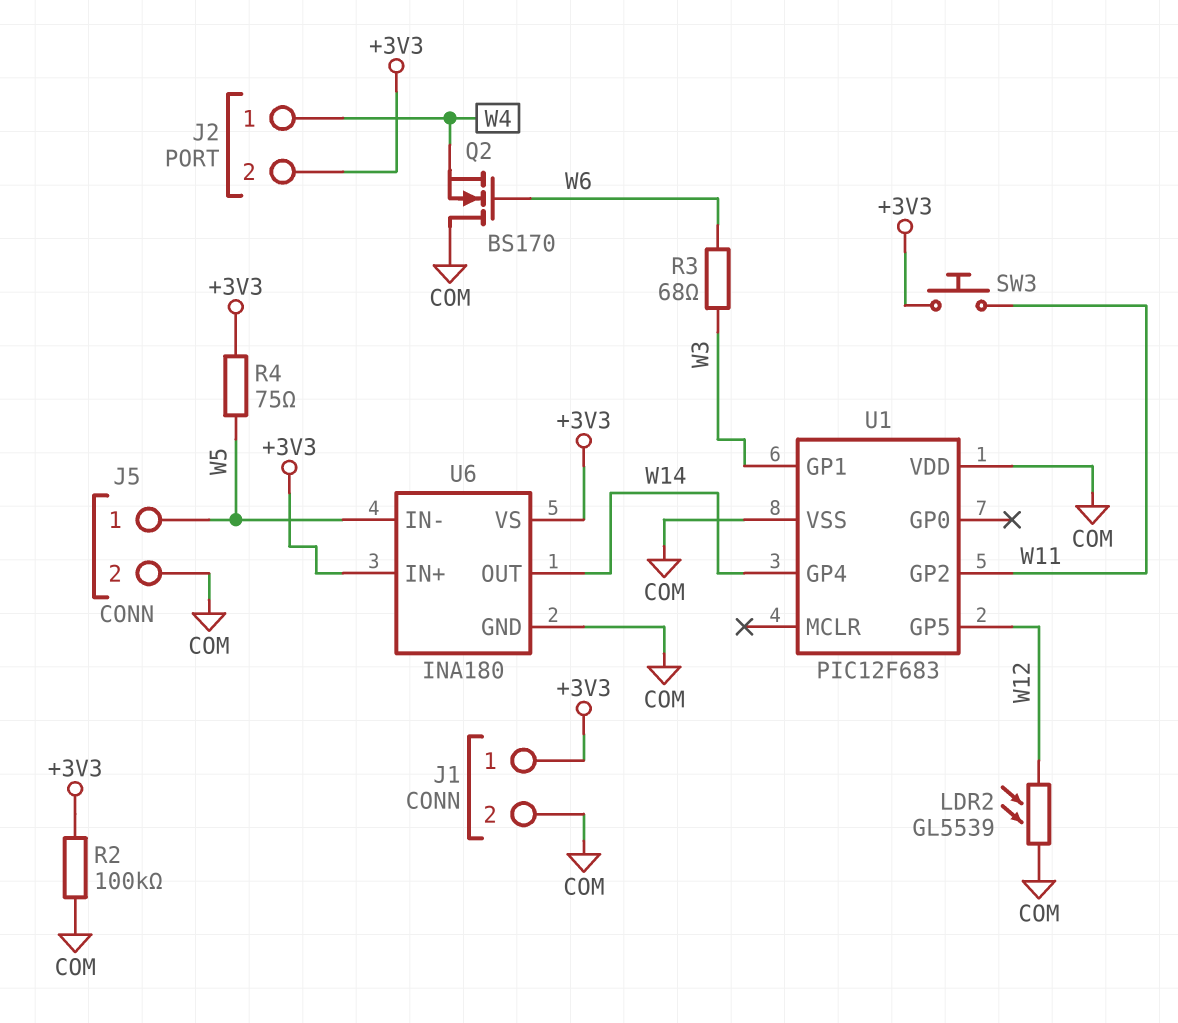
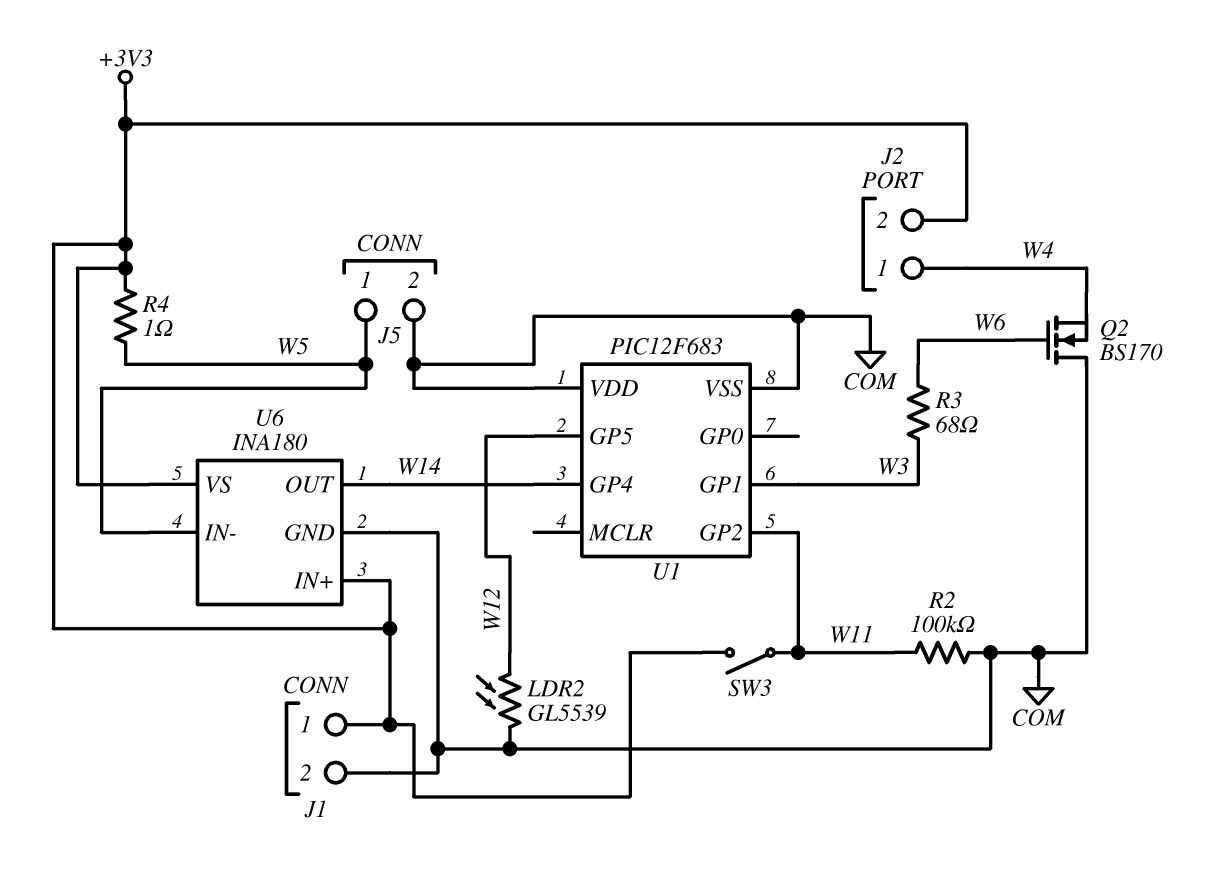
R2: 100k (+3V3, COM) -> 100k (COM, W11)
R4: 75 (+3V3, W5) -> 1 (+3V3, W5)
SW3: button (+3V3, W11) -> switch (+3V3, W11)

